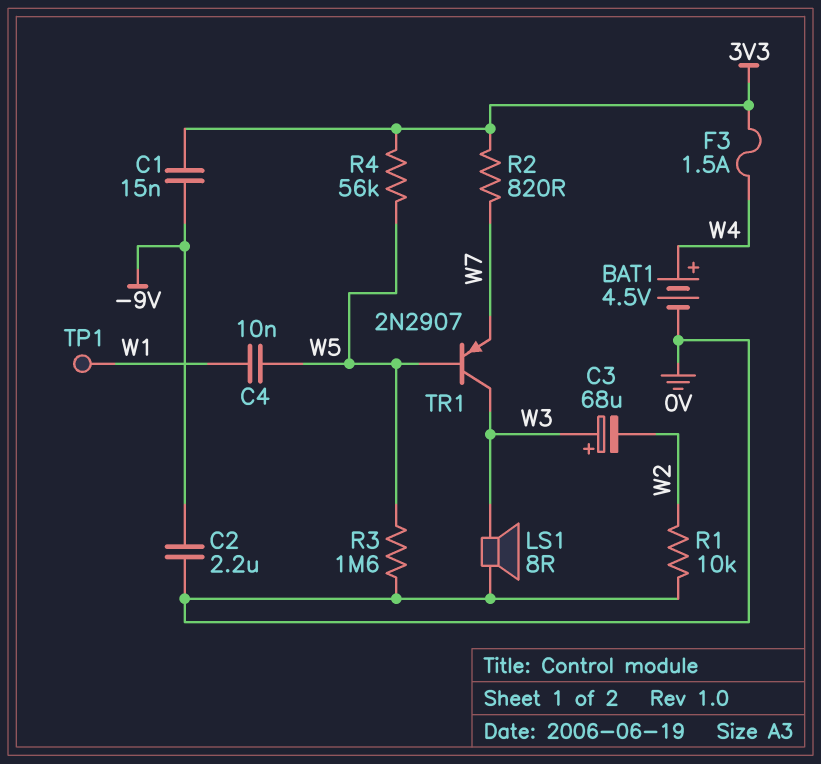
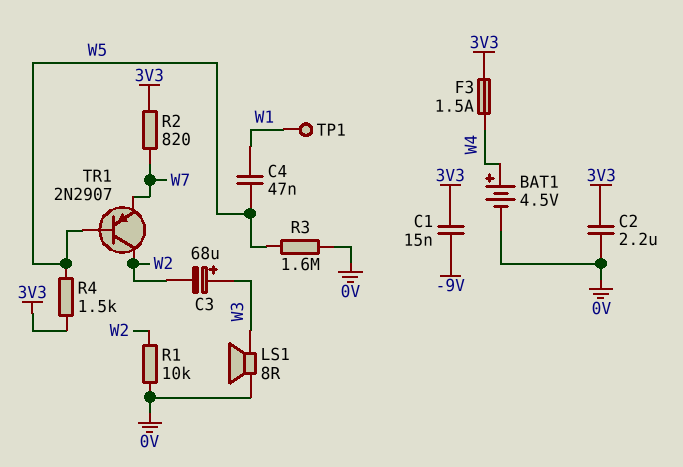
C2: 2.2uF (-9V, 0V) -> 2.2uF (0V, 3V3)
C4: 10nF (W1, W5) -> 47nF (W1, W5)
R4: 56k (3V3, W5) -> 1.5k (3V3, W5)
TR1: PNP 2N2907 (B W5, C W3, E W7) -> PNP 2N2907 (B W5, C W2, E W7)

